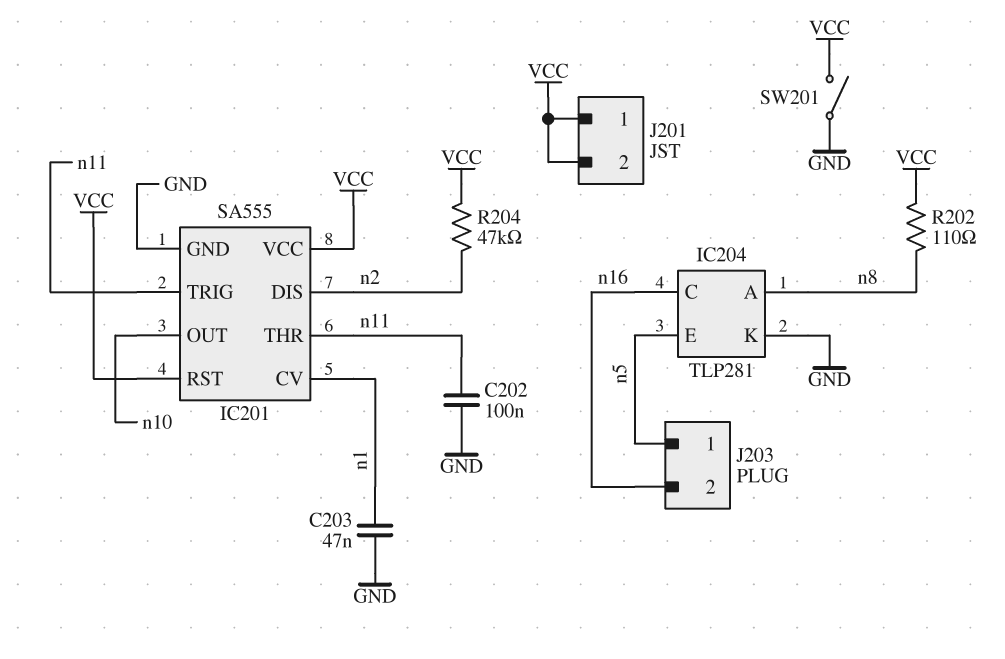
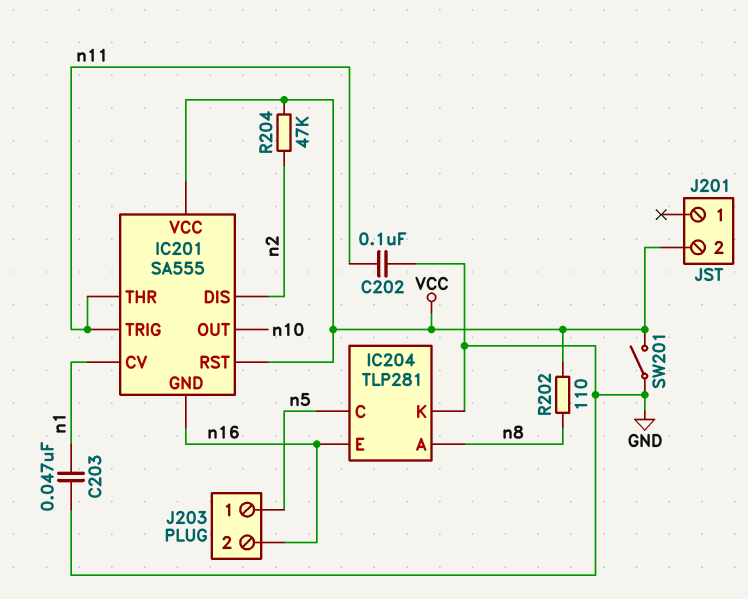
IC201 pin GND: GND -> n16
IC204 pin C: n16 -> n5
IC204 pin E: n5 -> n16
J201 pin 1: VCC -> none

